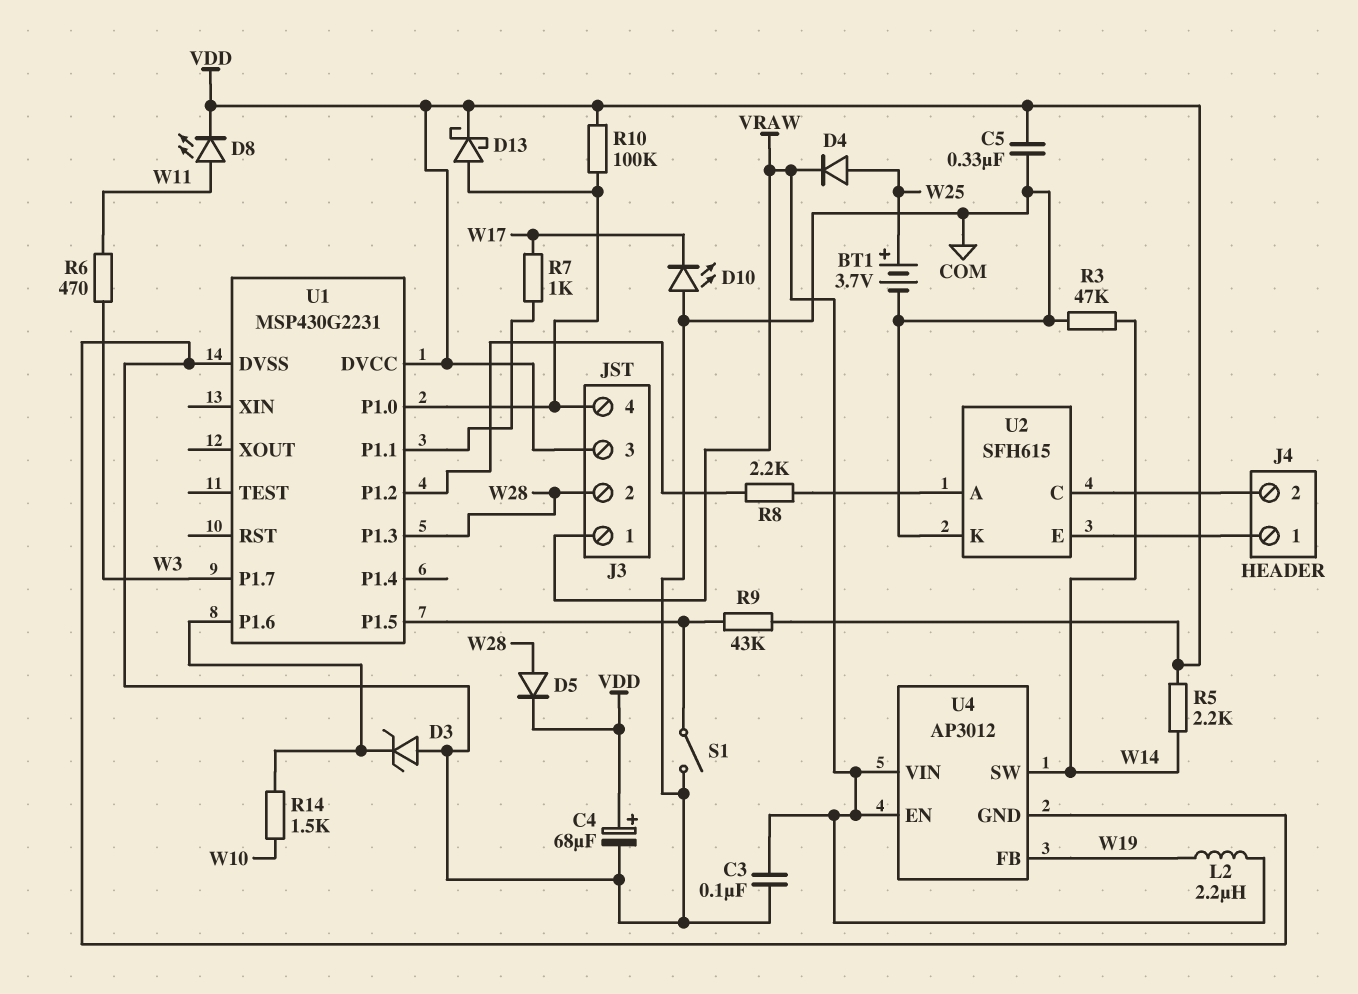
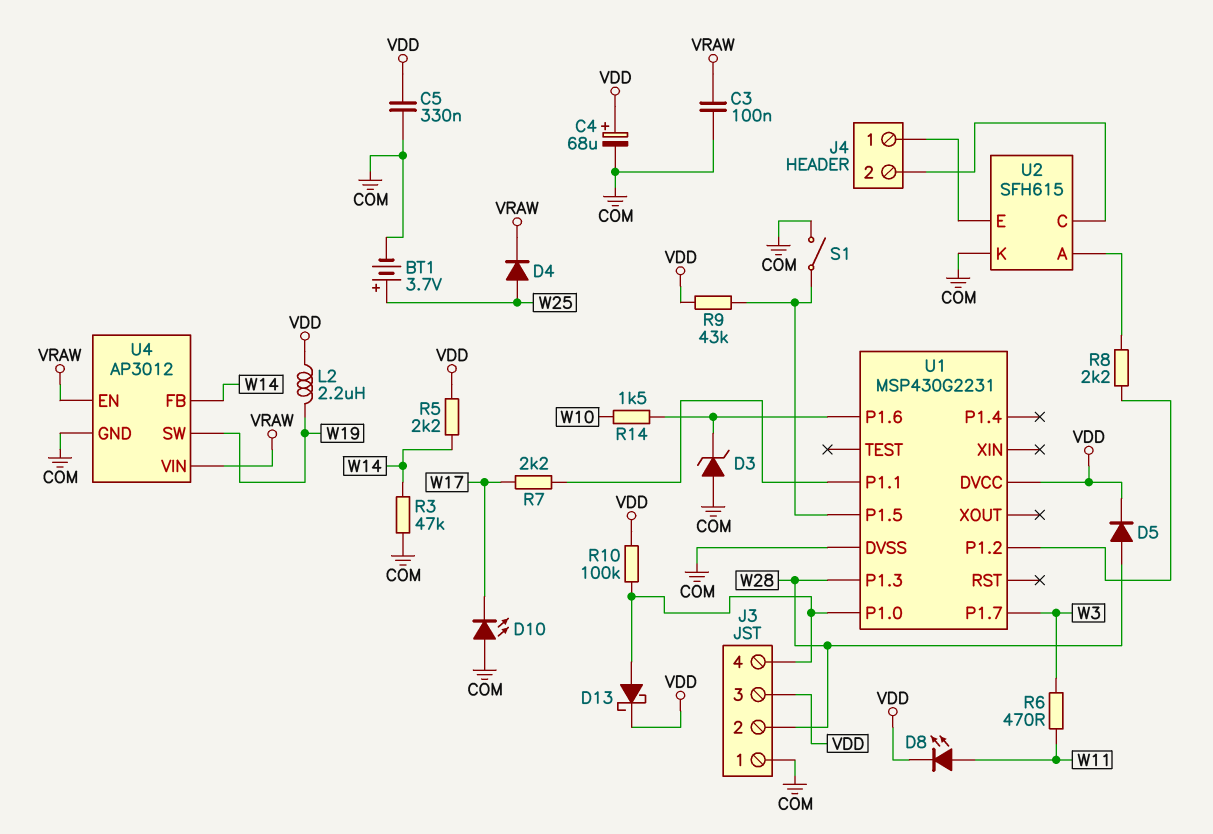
J3 pin 1: VRAW -> COM
L2: 2.2uH (VRAW, W19) -> 2.2uH (VDD, W19)
R7: 1k (U1/P1.1, W17) -> 2.2k (U1/P1.1, W17)
U4 pin FB: W19 -> W14
U4 pin SW: W14 -> W19

